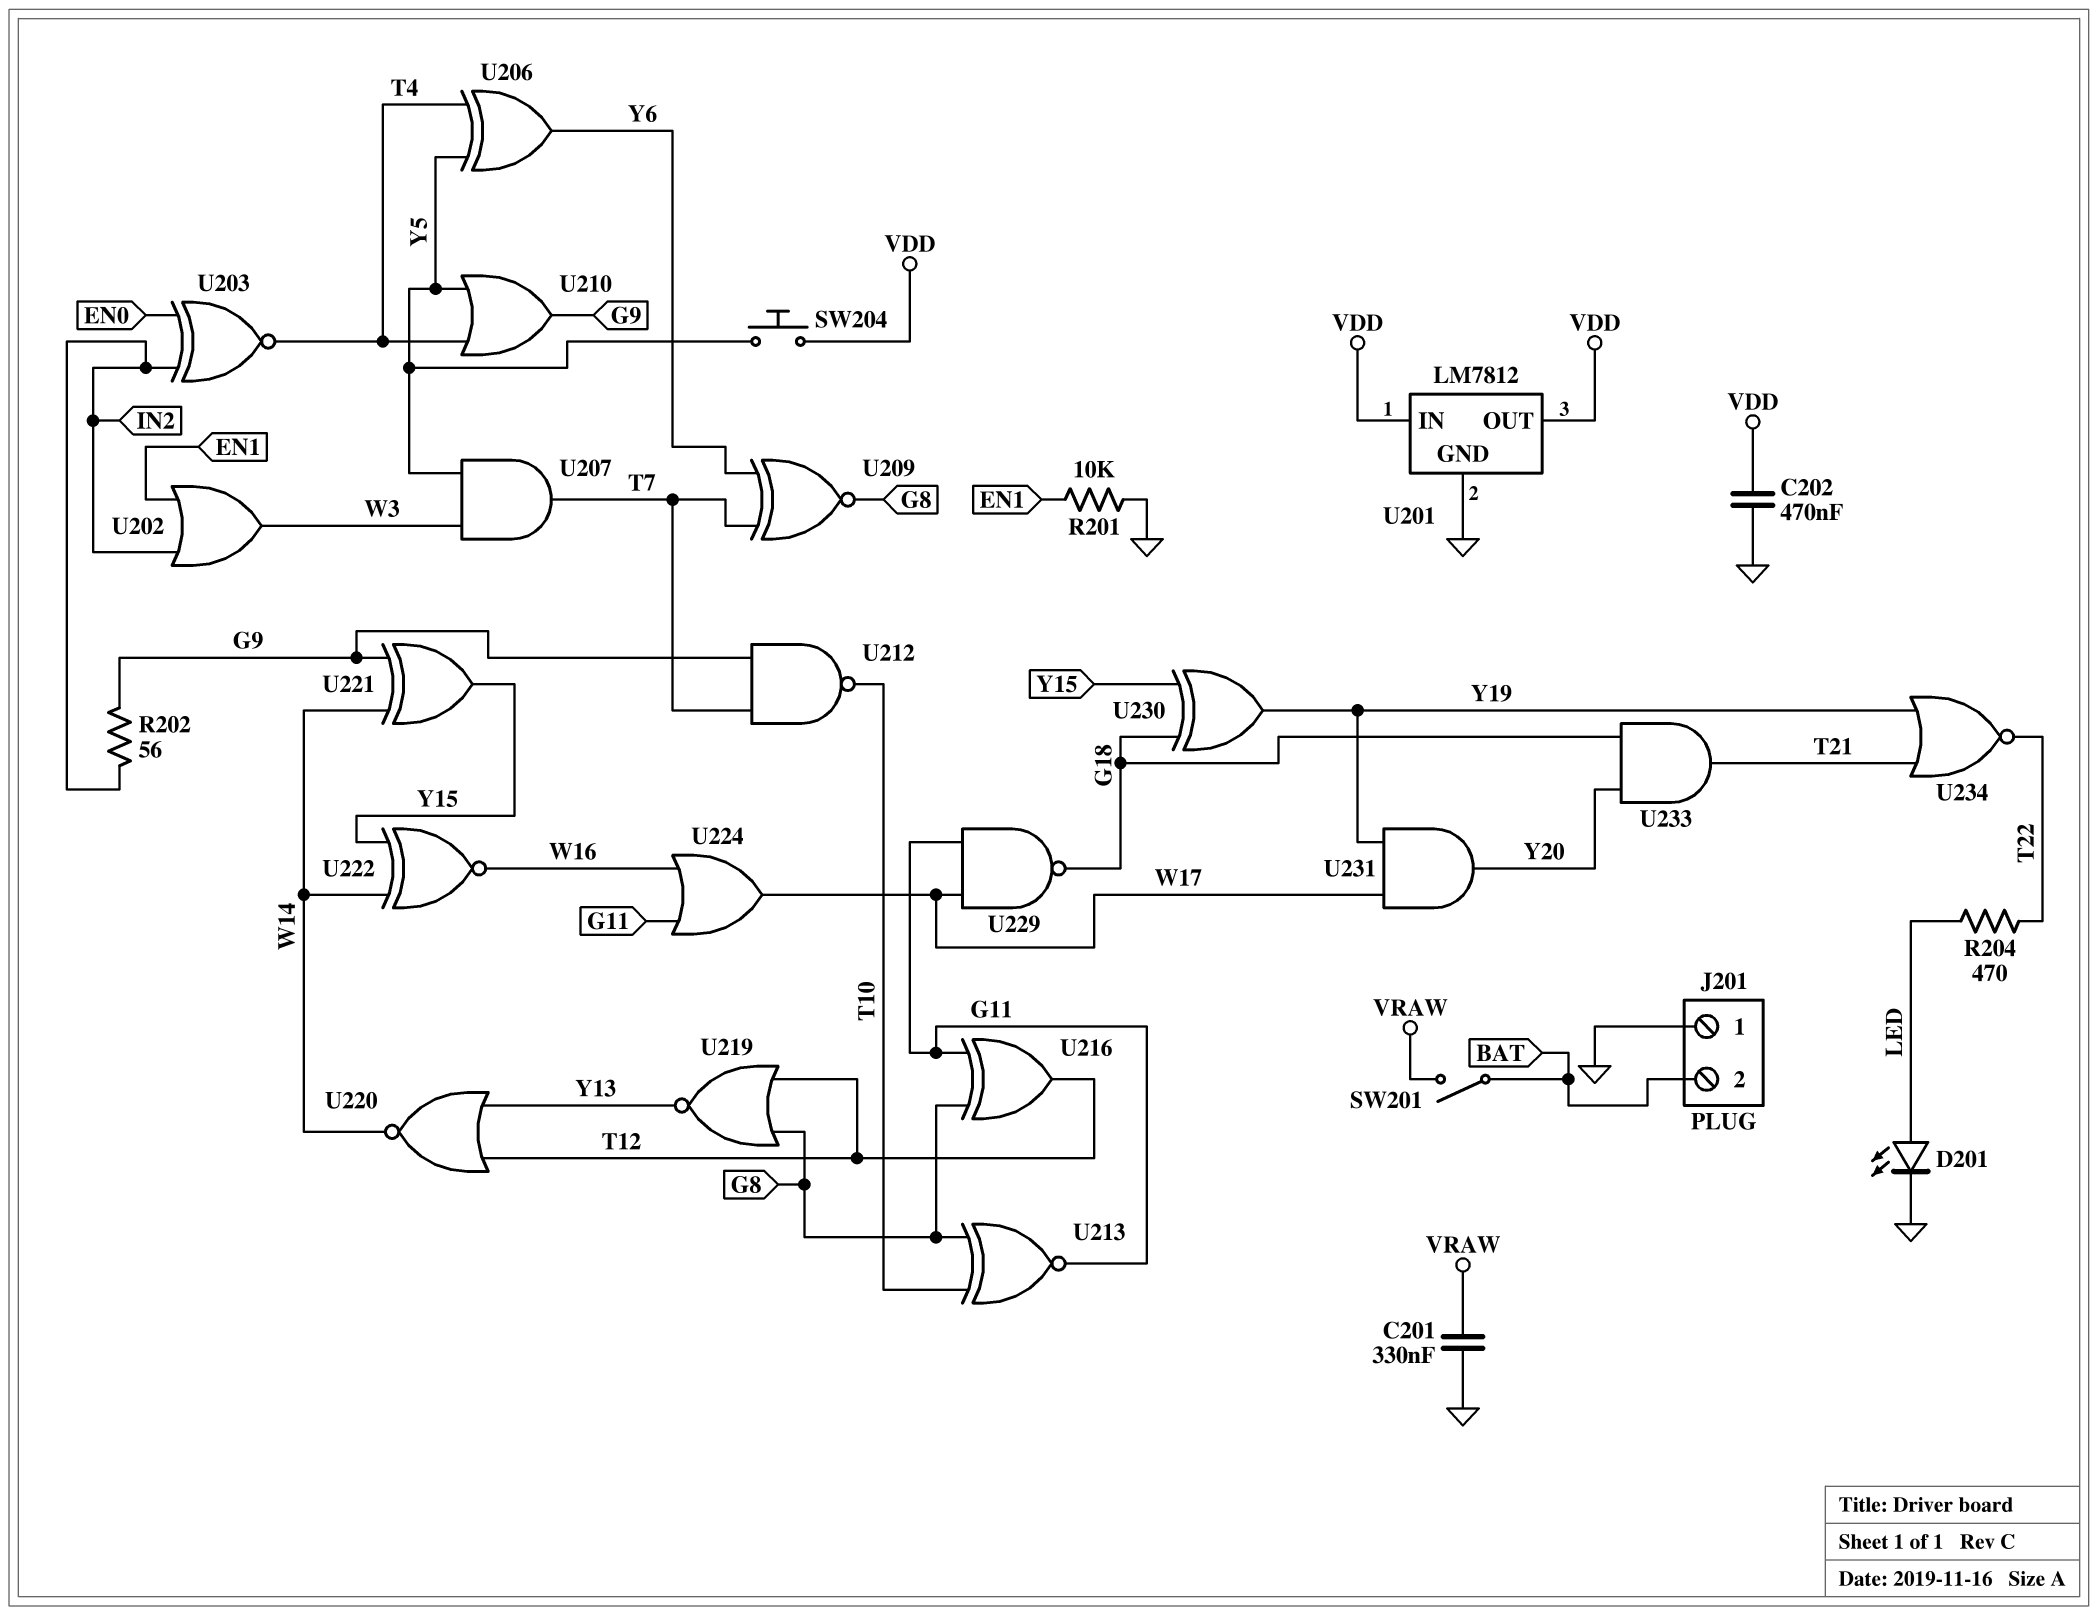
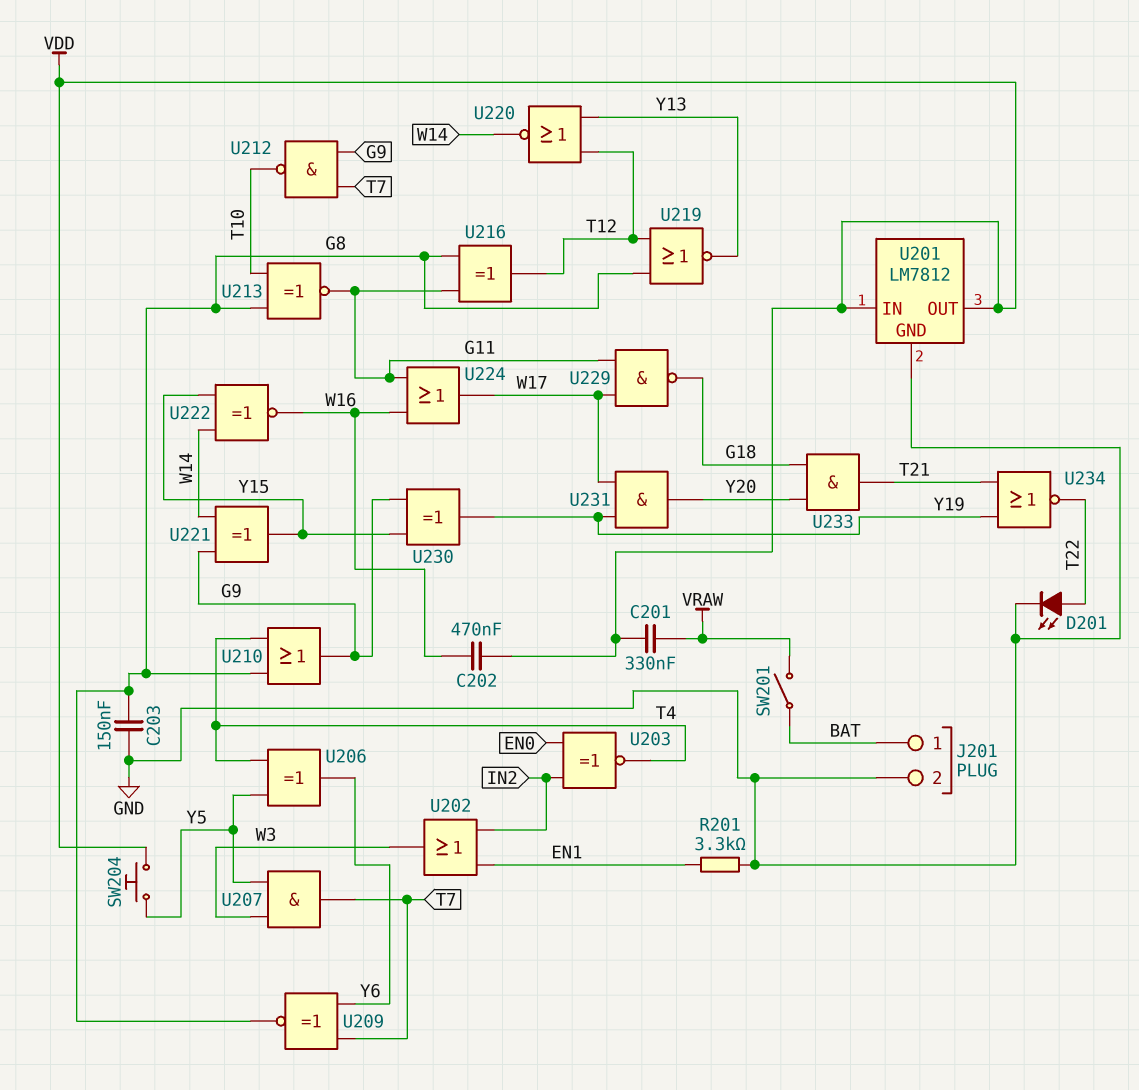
C201: 330nF (GND, VRAW) -> 330nF (VDD, VRAW)
C202: 470nF (GND, VDD) -> 470nF (VDD, W16)
C203: none -> 150nF (G8, GND)
D201: LED (A LED, K GND) -> LED (A T22, K GND)
J201 pin 1: GND -> BAT
J201 pin 2: BAT -> GND
R201: 10k (EN1, GND) -> 3.3k (EN1, GND)
R202: 56 (G9, IN2) -> none
R204: 470 (LED, T22) -> none
U210: OR (in T4, in Y5, out G9) -> OR (in G8, in T4, out G9)
U230: XOR (in G18, in Y15, out Y19) -> XOR (in G9, in Y15, out Y19)

